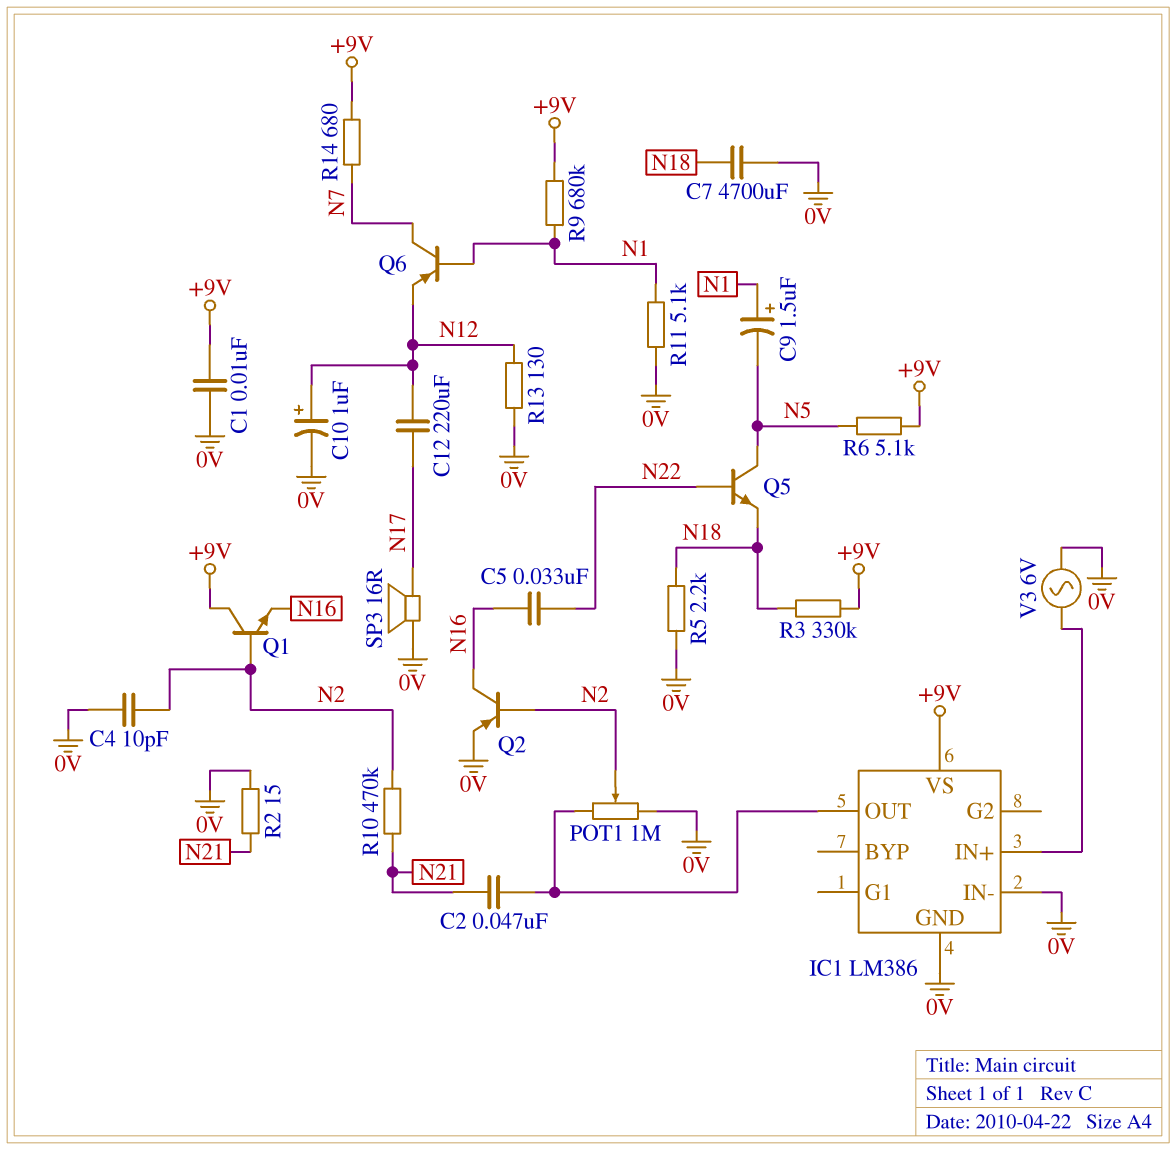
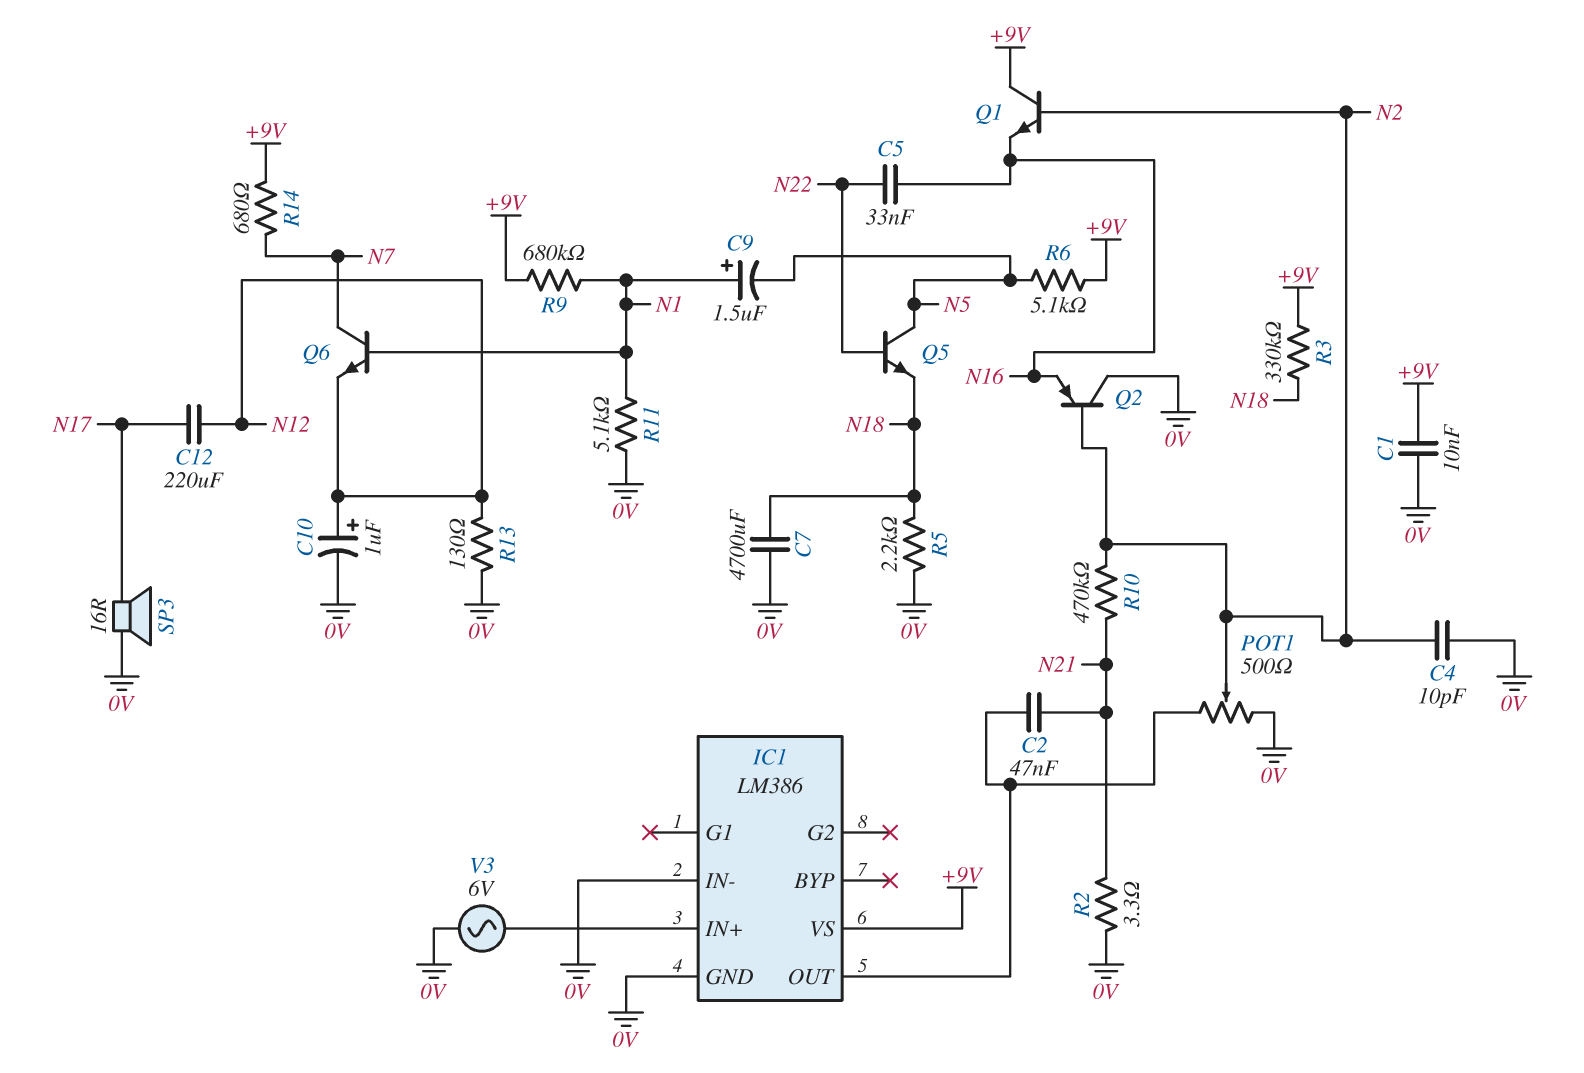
POT1: 1M (0V, IC1/OUT, wiper N2) -> 500 (0V, IC1/OUT, wiper N2)
Q2: PNP (B N2, C N16, E 0V) -> PNP (B N2, C 0V, E N16)
Q6: PNP (B N1, C N7, E N12) -> NPN (B N1, C N7, E N12)
R2: 15 (0V, N21) -> 3.3 (0V, N21)

